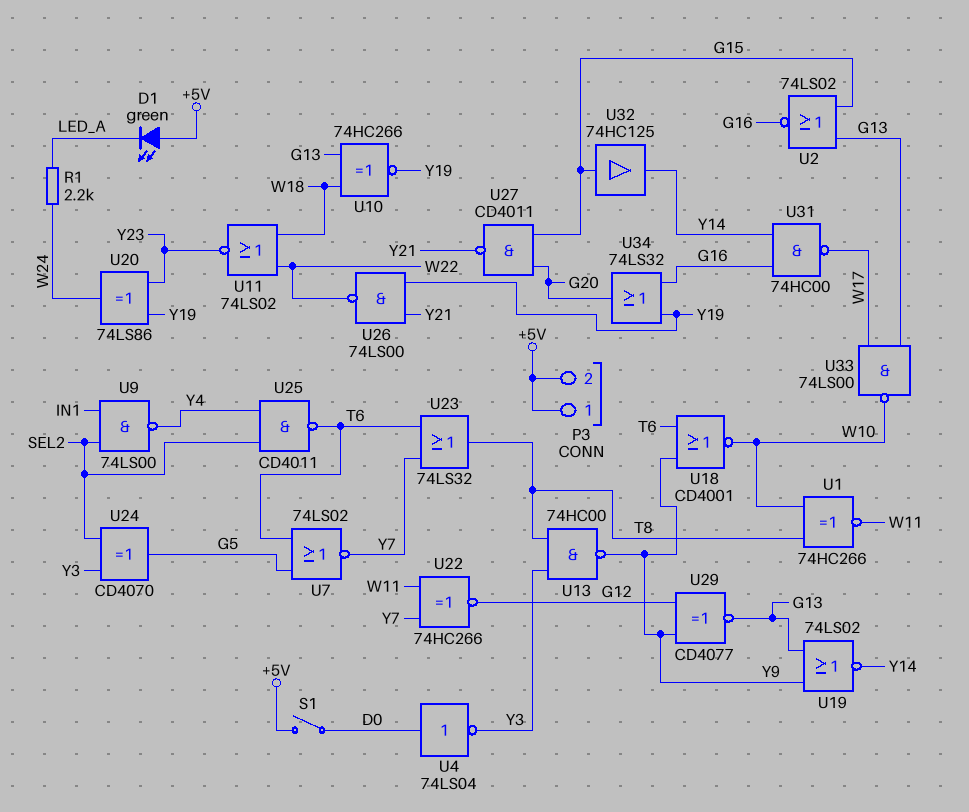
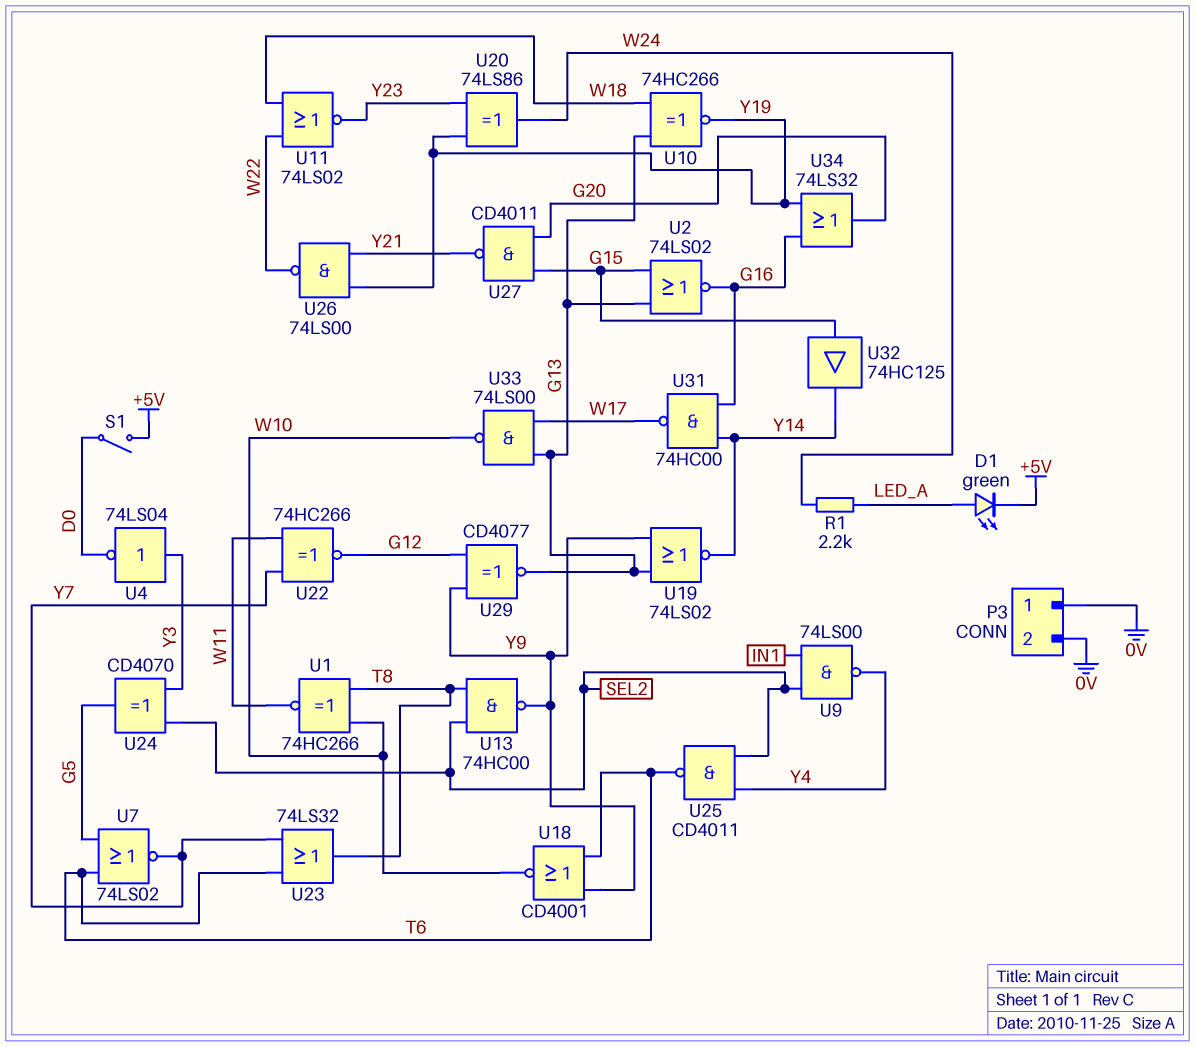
D1: LED green (A +5V, K LED_A) -> LED green (A LED_A, K +5V)
P3 pin 1: +5V -> 0V
P3 pin 2: +5V -> 0V
U4: NOT 74LS04 (in D0, out Y3) -> NOT 74LS04 (in Y3, out D0)
U13: NAND 74HC00 (in T8, in Y3, out Y9) -> NAND 74HC00 (in SEL2, in T8, out Y9)

